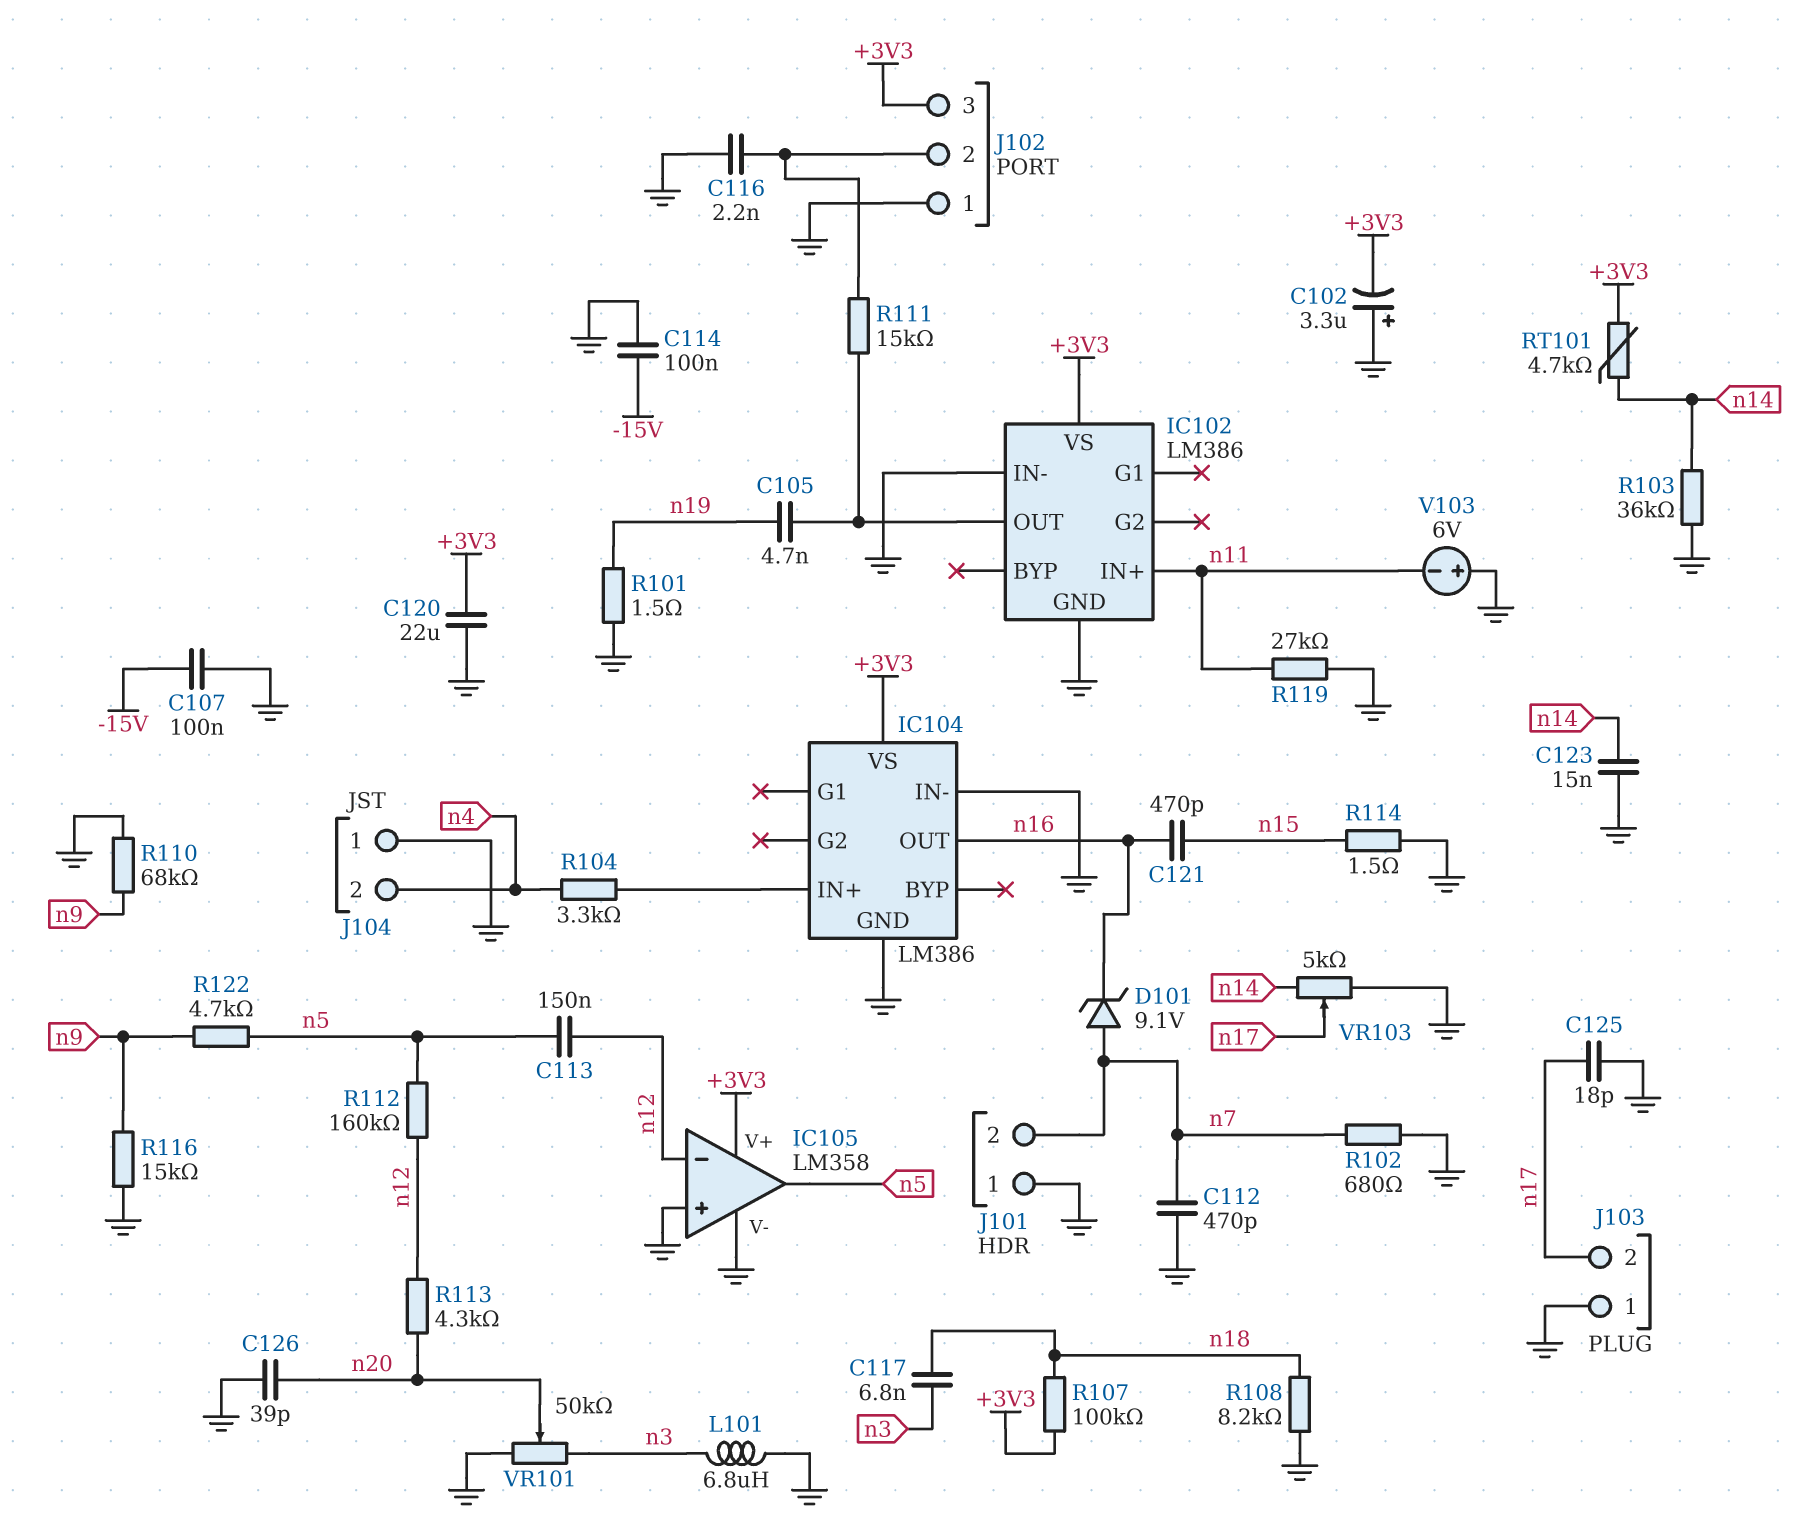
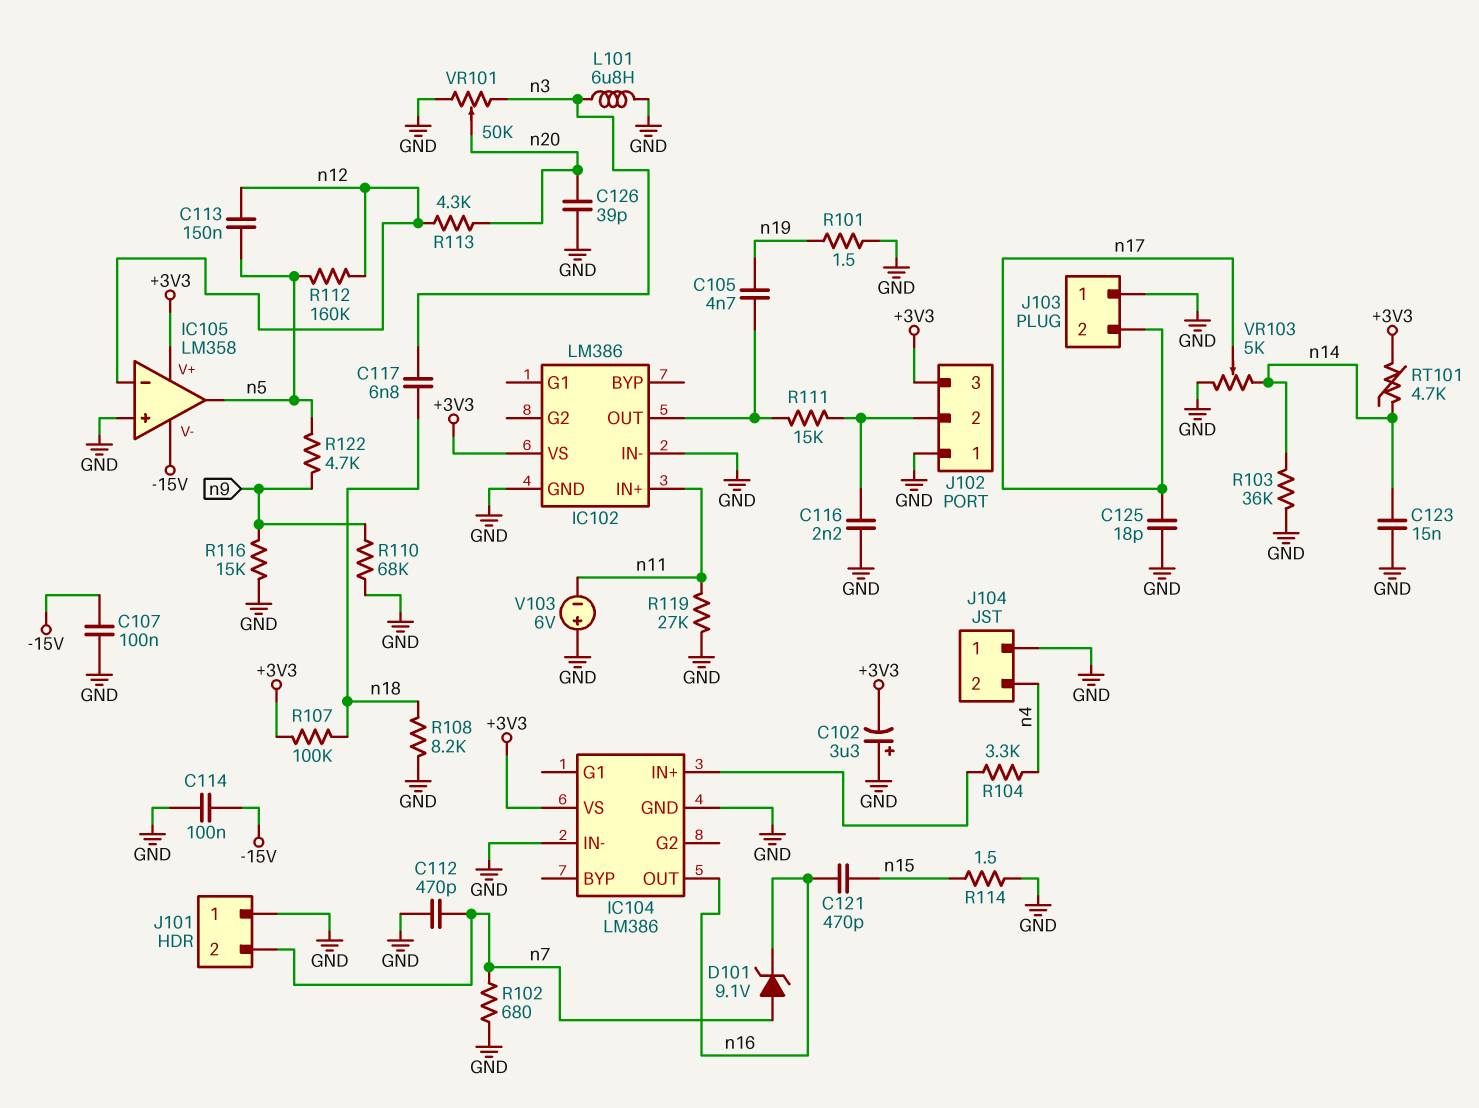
C120: 22uF (+3V3, GND) -> none
IC105 pin V-: GND -> -15V

